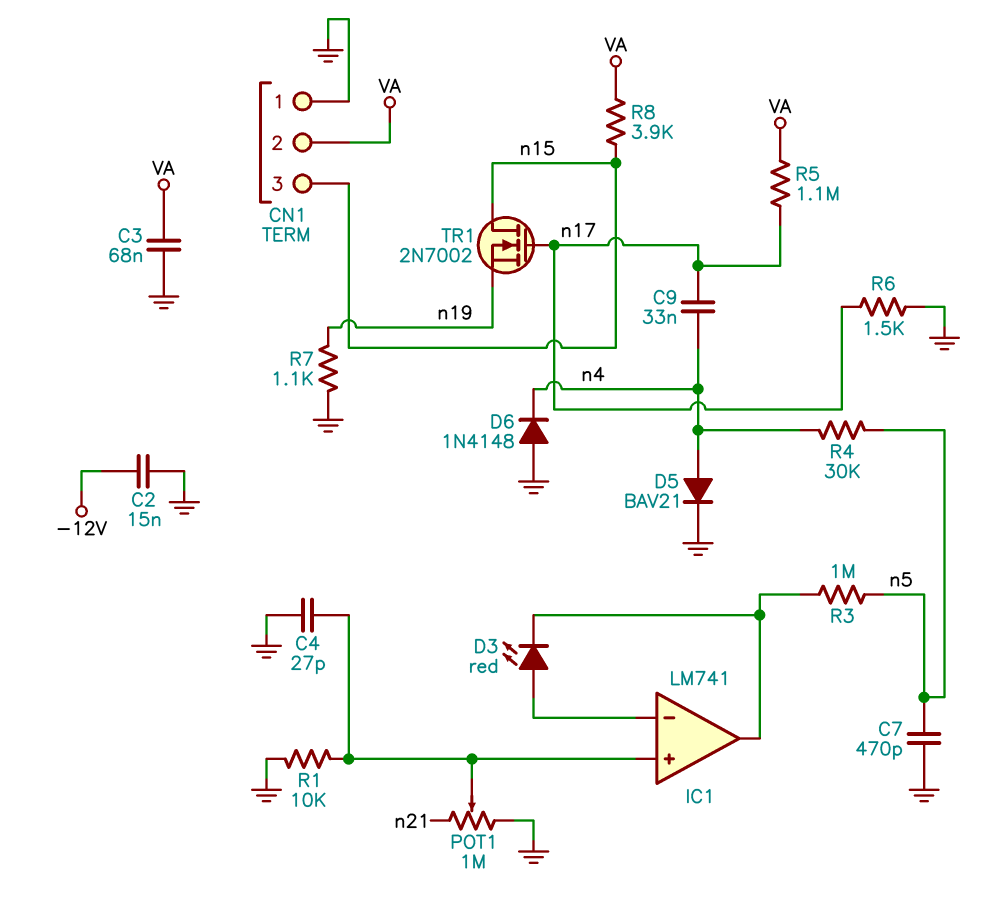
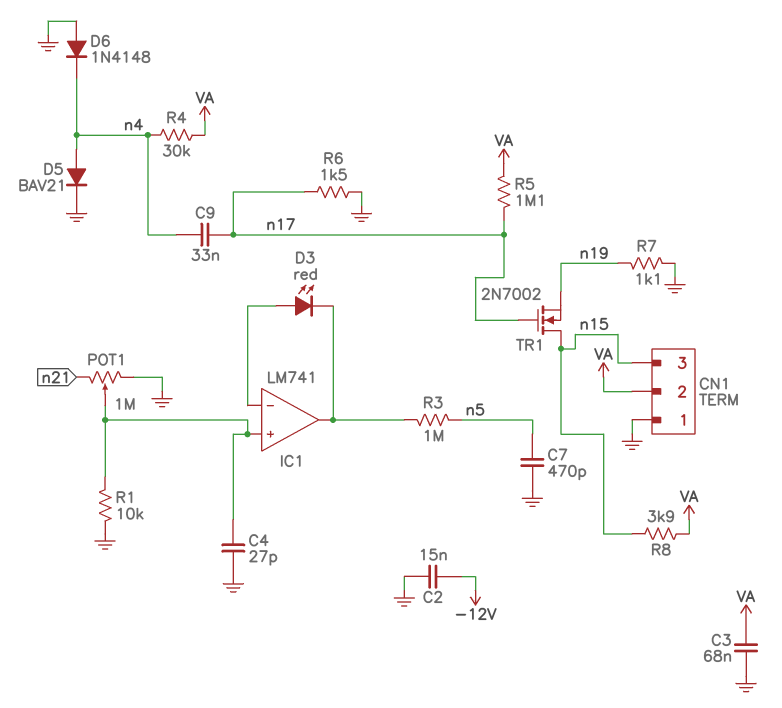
R4: 30k (n4, n5) -> 30k (VA, n4)

